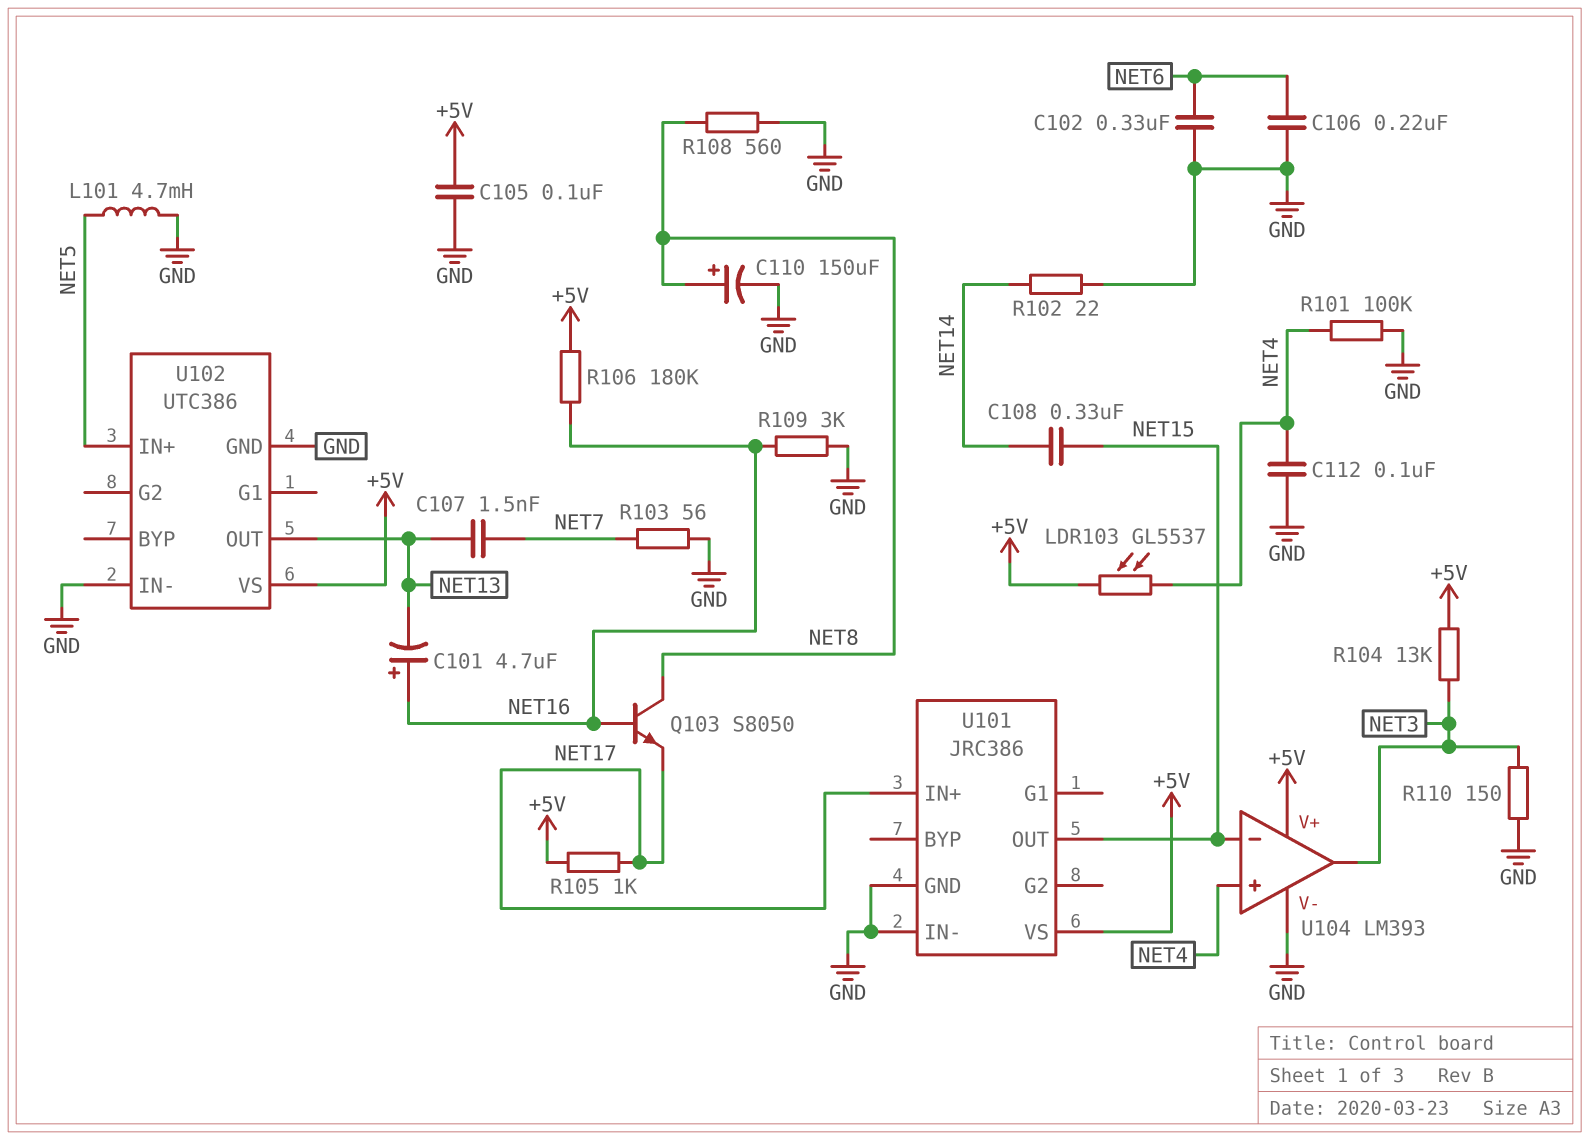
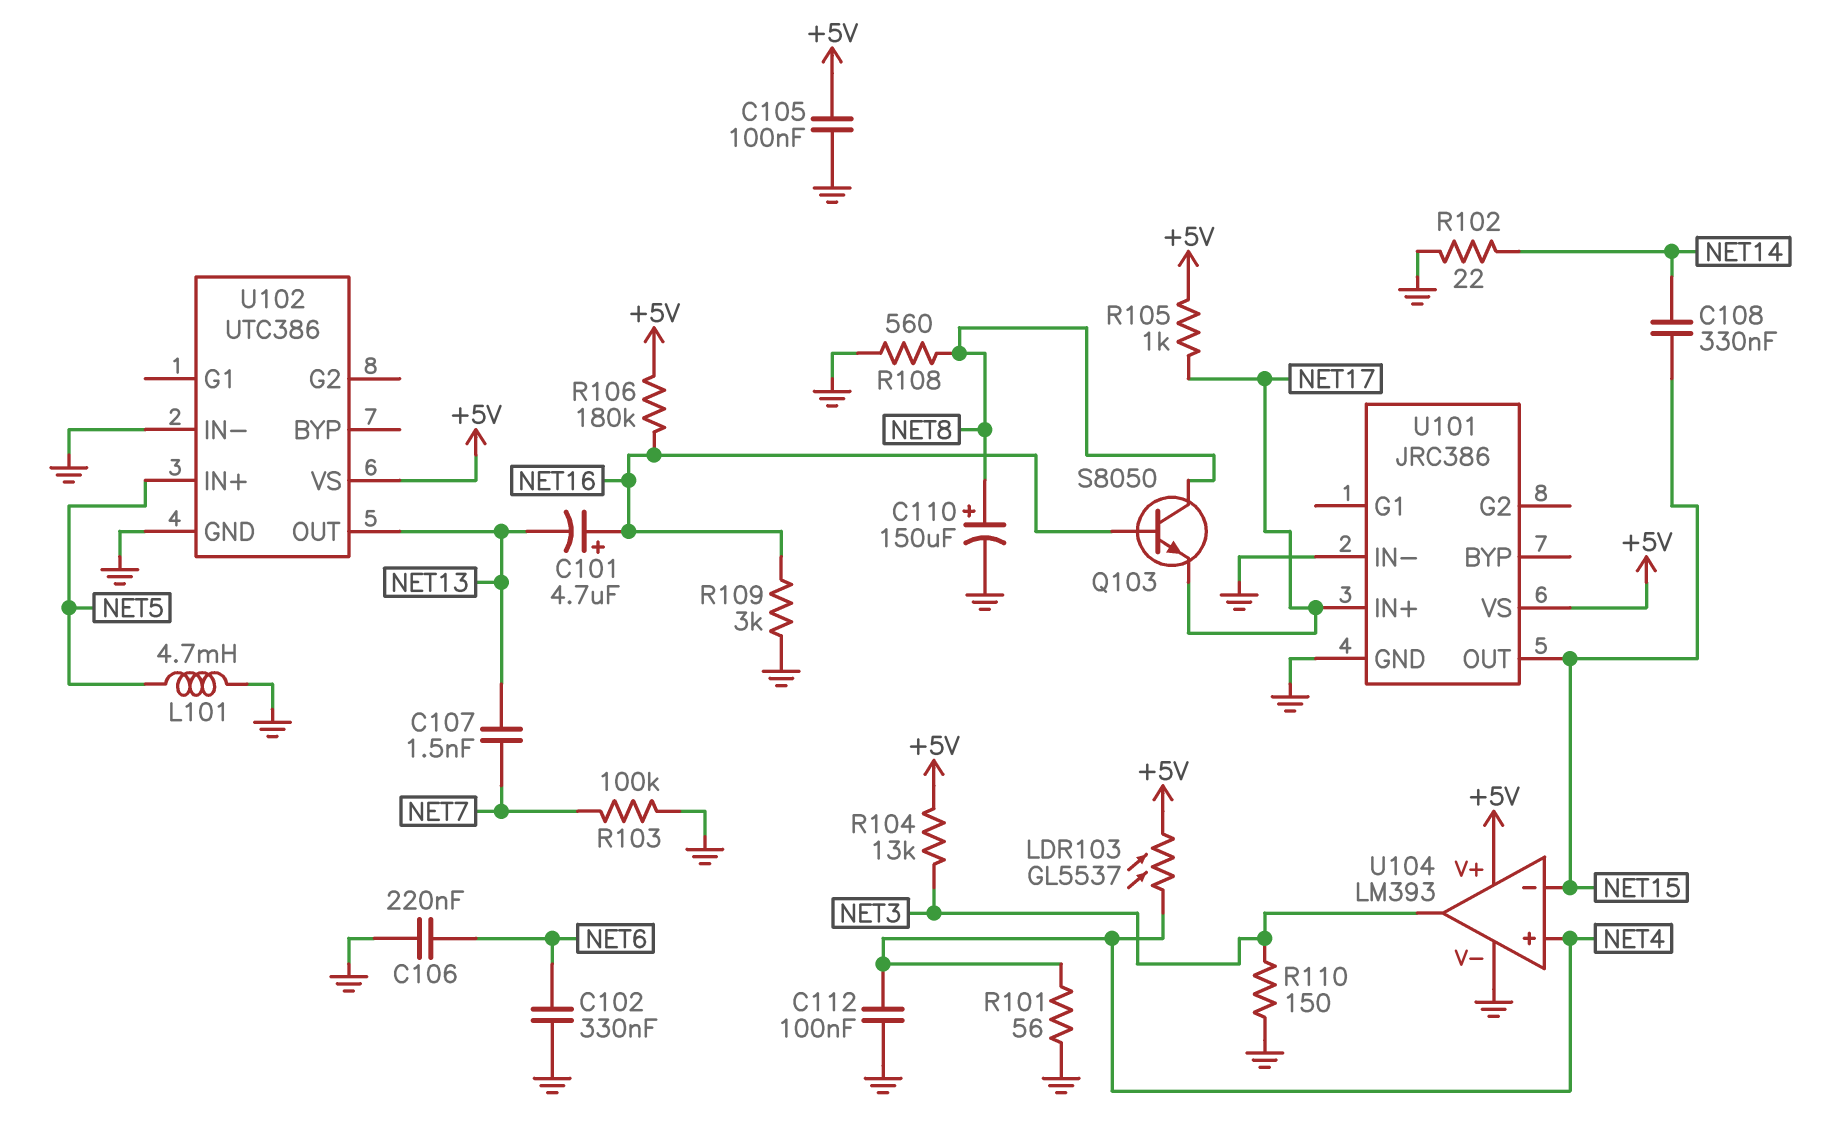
R101: 100k (GND, NET4) -> 56 (GND, NET4)
R103: 56 (GND, NET7) -> 100k (GND, NET7)

